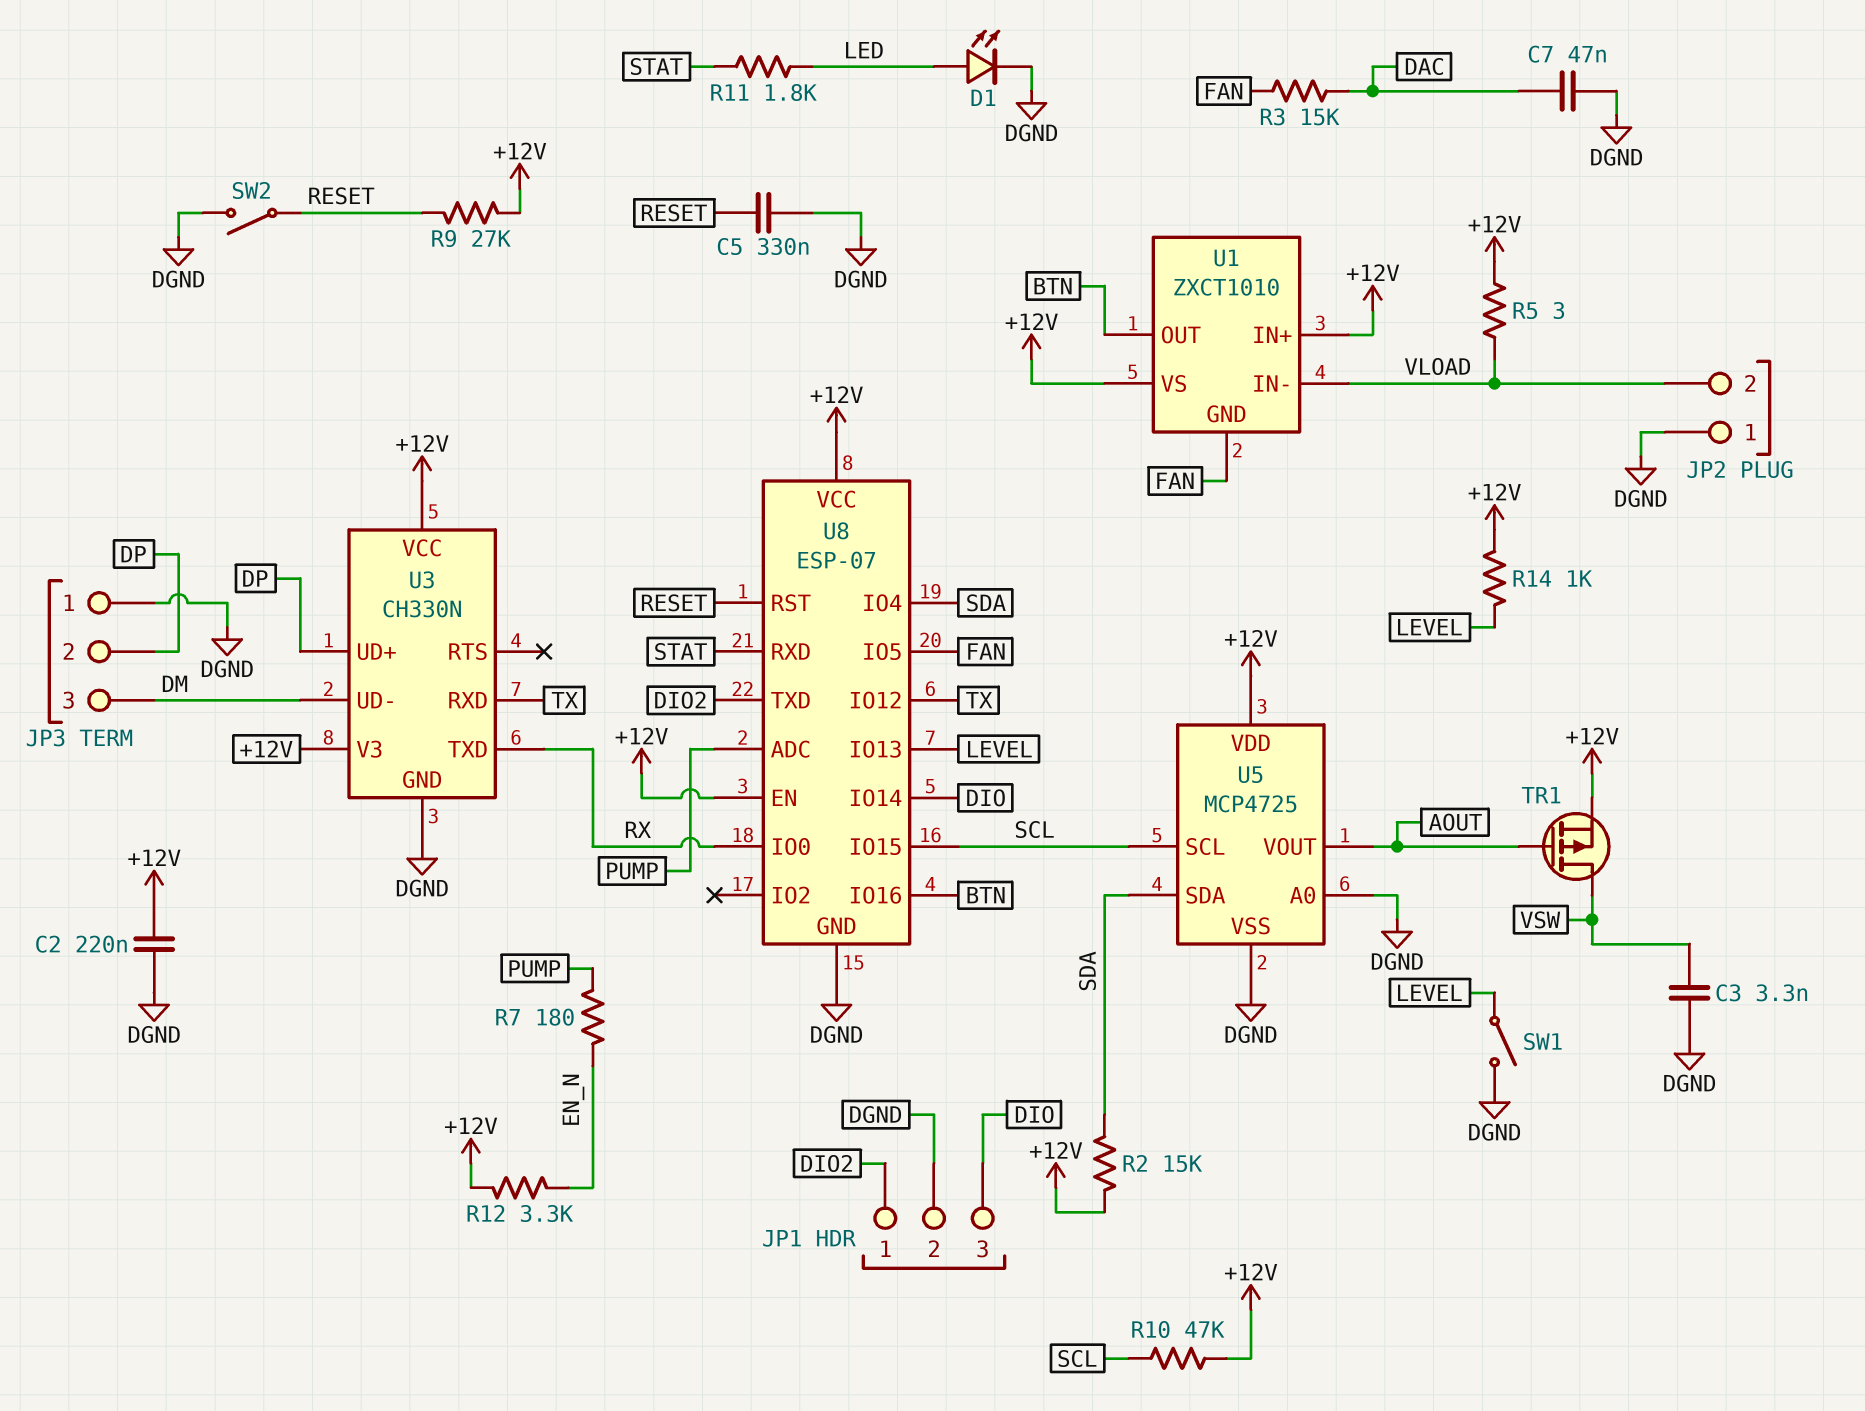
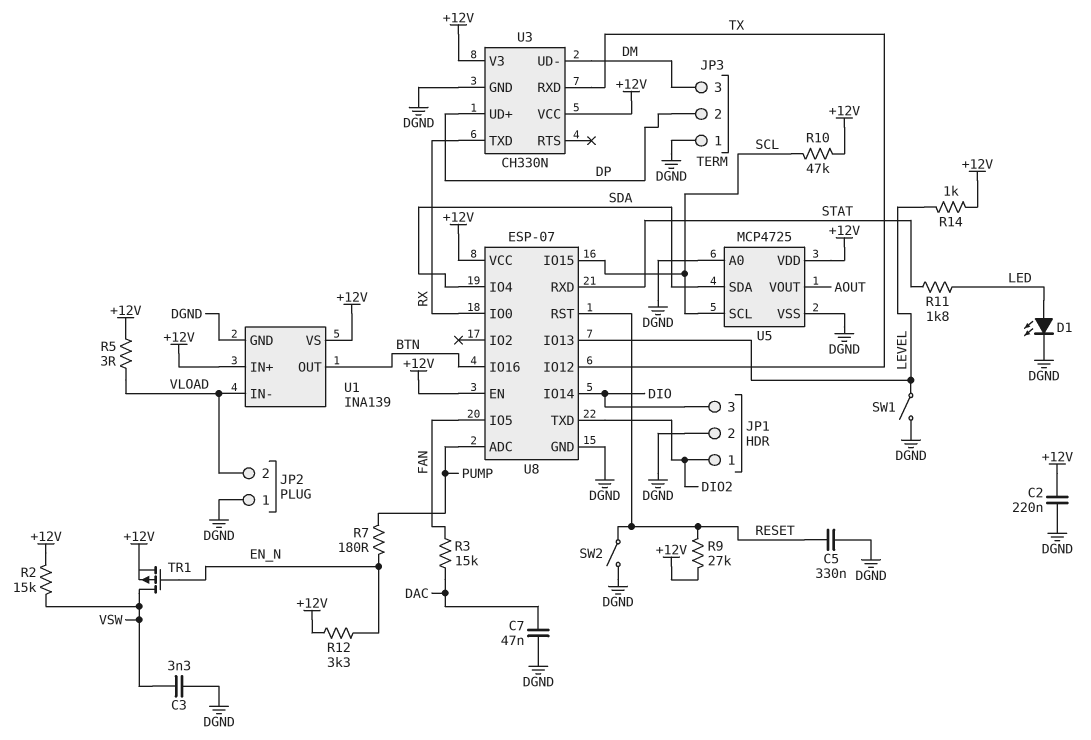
R2: 15k (+12V, SDA) -> 15k (+12V, VSW)
TR1: PMOS (G AOUT, D VSW, S +12V) -> PMOS (G EN_N, D VSW, S +12V)
U1: ZXCT1010 -> INA139
U1 pin GND: FAN -> DGND

